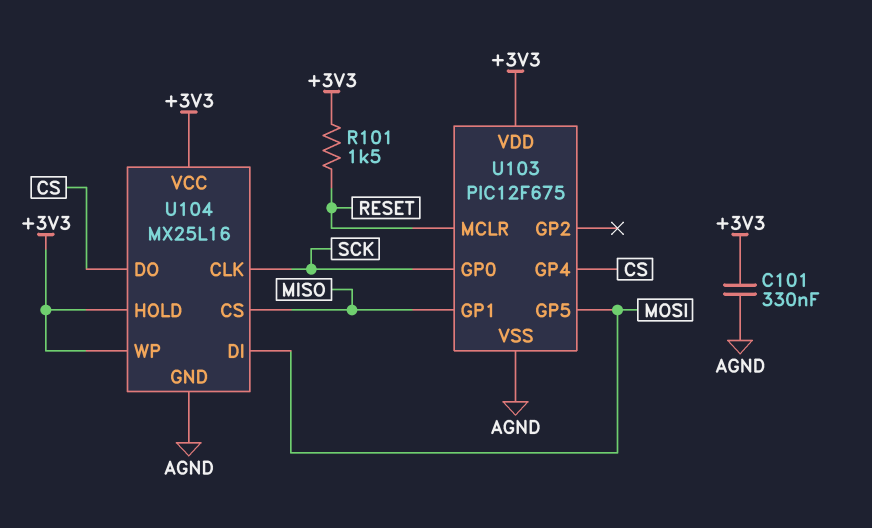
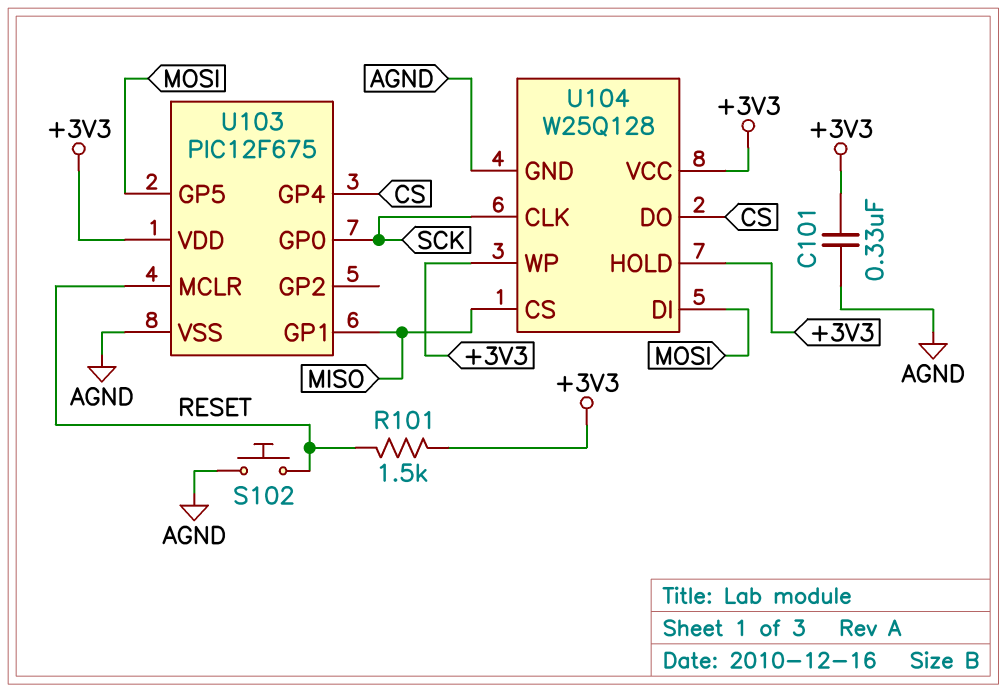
S102: none -> button (AGND, RESET)
U104: MX25L16 -> W25Q128

